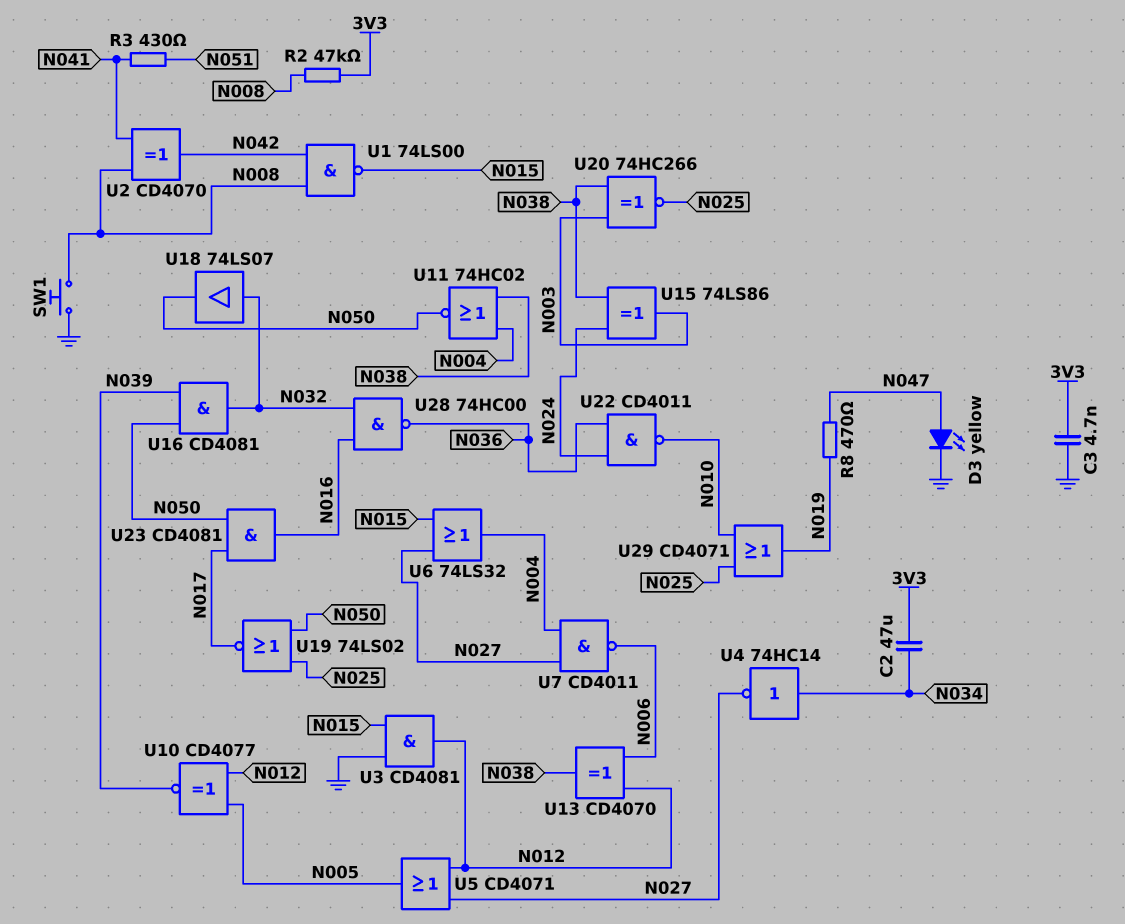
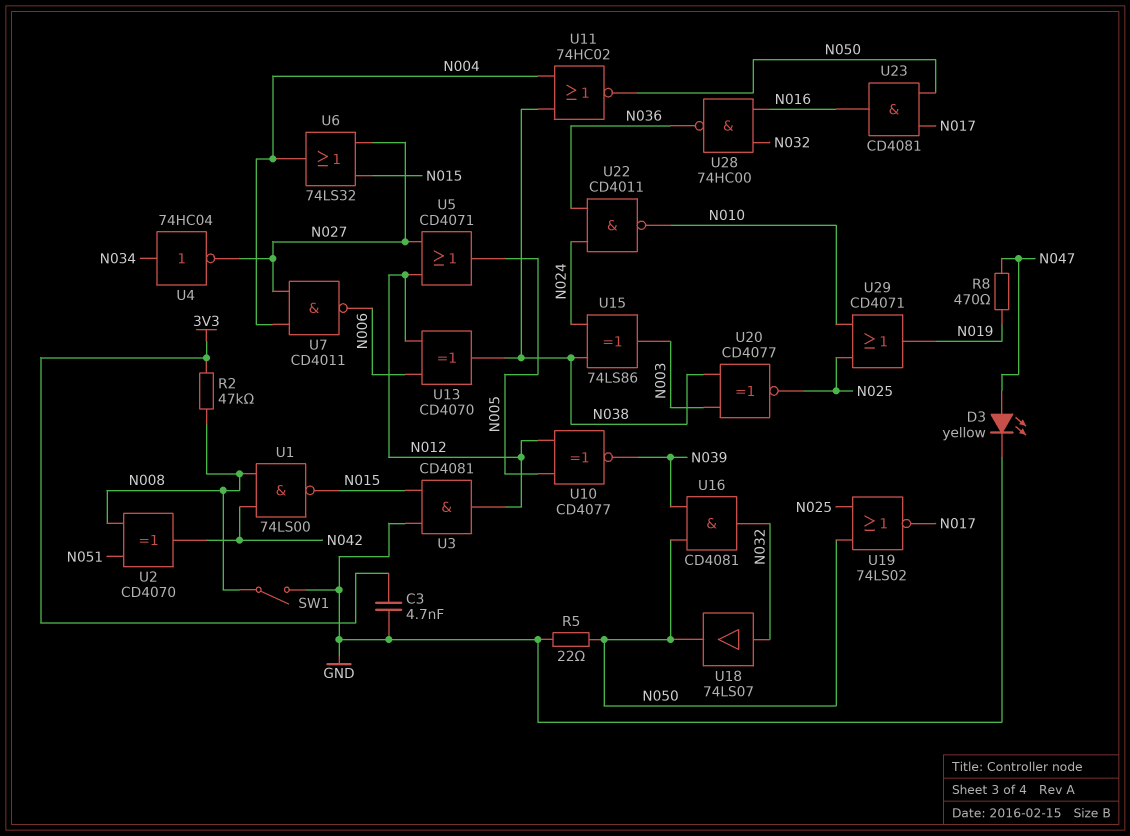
C2: 47uF (3V3, N034) -> none
R3: 430 (N041, N051) -> none
R5: none -> 22 (GND, N050)
SW1: button (GND, N008) -> switch (GND, N008)
U2: XOR CD4070 (in N008, in N041, out N042) -> XOR CD4070 (in N008, in N051, out N042)
U4: NOT 74HC14 (in N034, out N027) -> NOT 74HC04 (in N034, out N027)
U20: XNOR 74HC266 (in N003, in N038, out N025) -> XNOR CD4077 (in N003, in N038, out N025)

